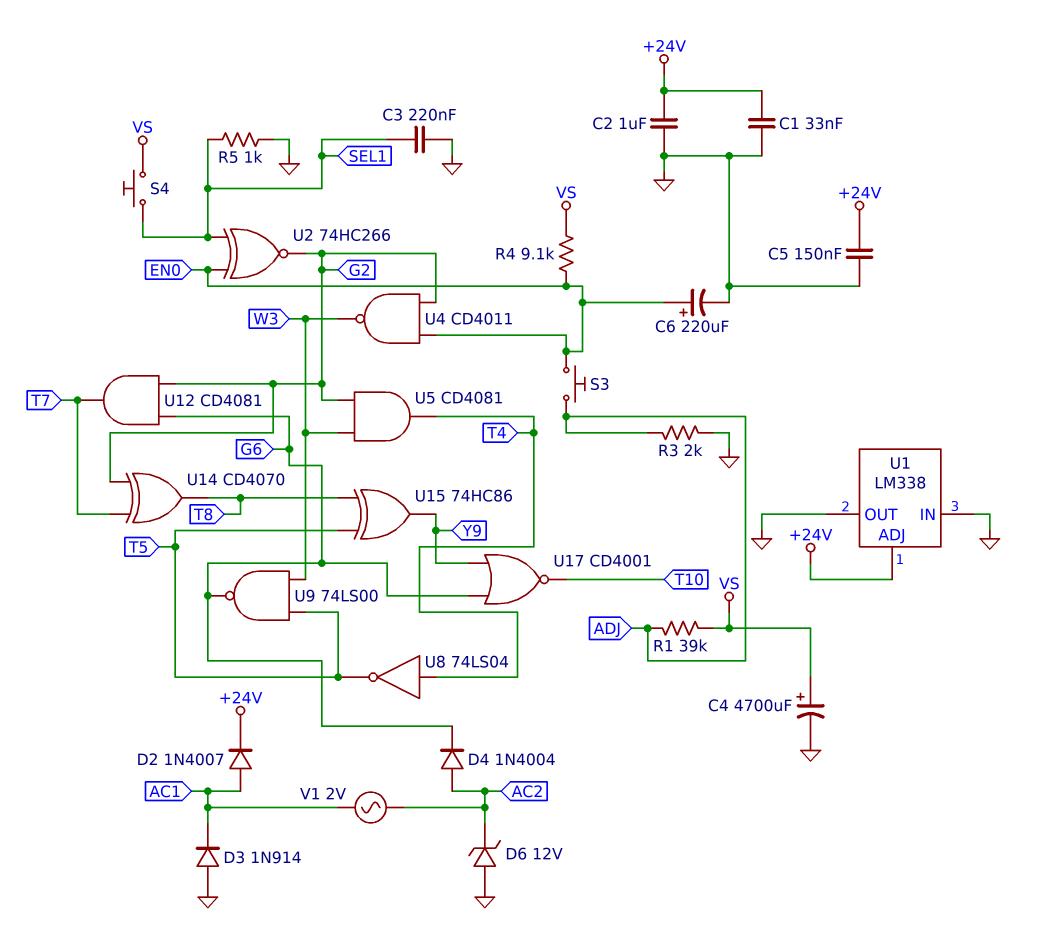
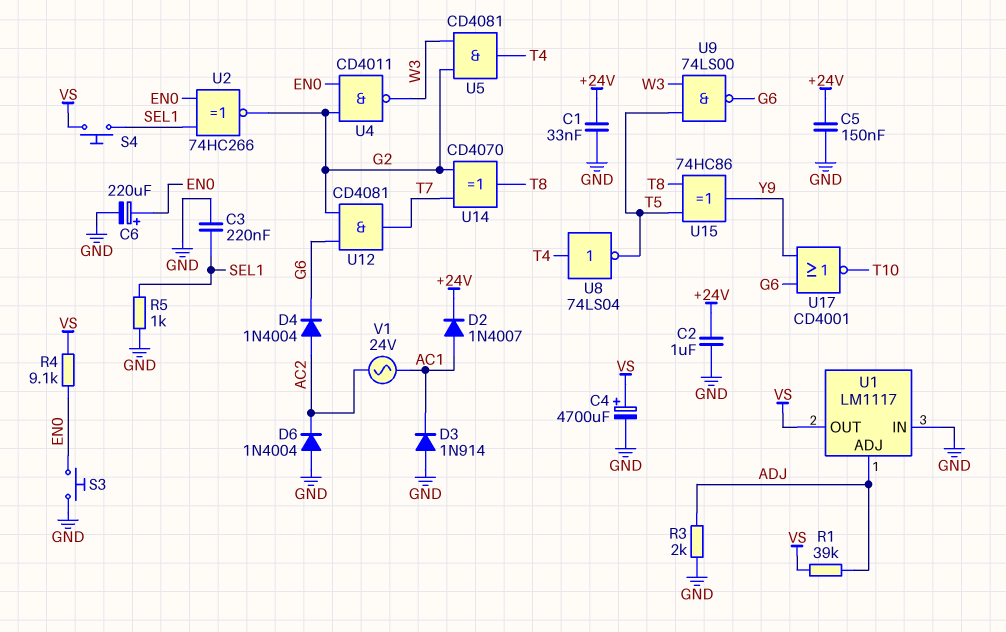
D6: zener 12V (A GND, K AC2) -> diode 1N4004 (A GND, K AC2)
S3: button (ADJ, EN0) -> button (EN0, GND)
U1: LM338 -> LM1117
U1 pin ADJ: +24V -> ADJ
U1 pin OUT: GND -> VS
V1: AC 2V (AC1, AC2) -> AC 24V (AC1, AC2)

